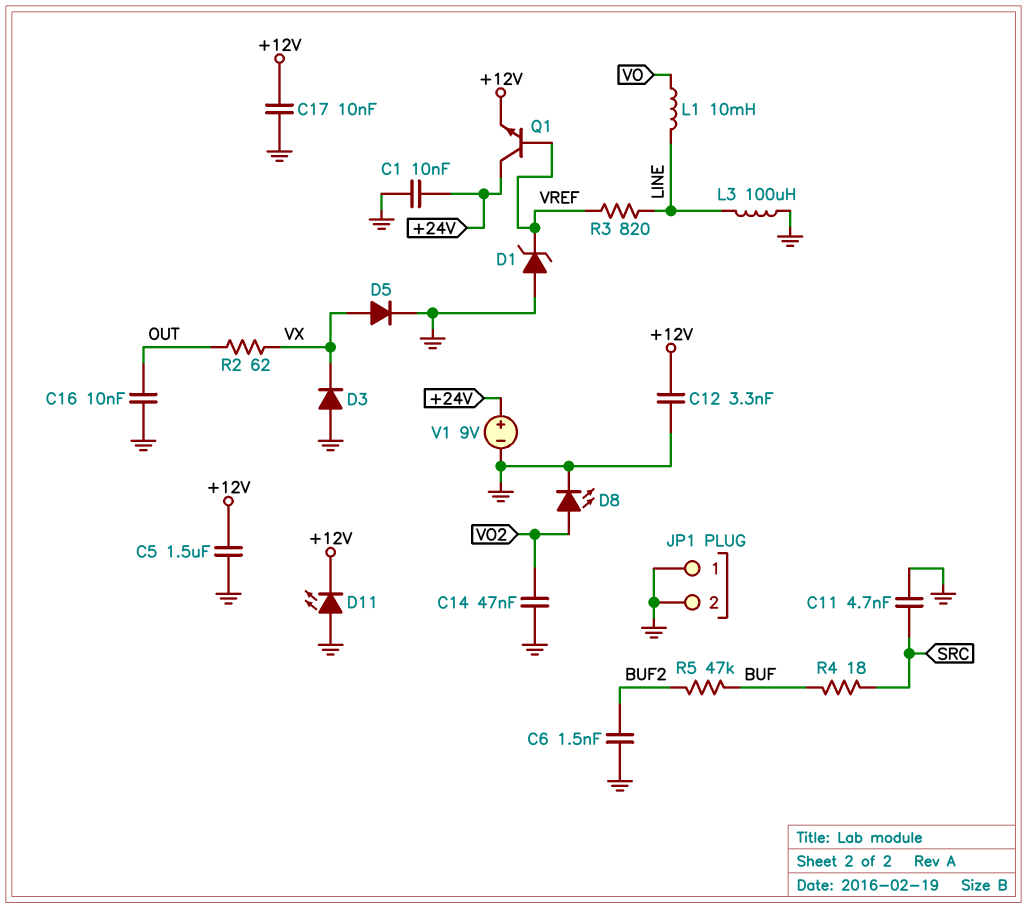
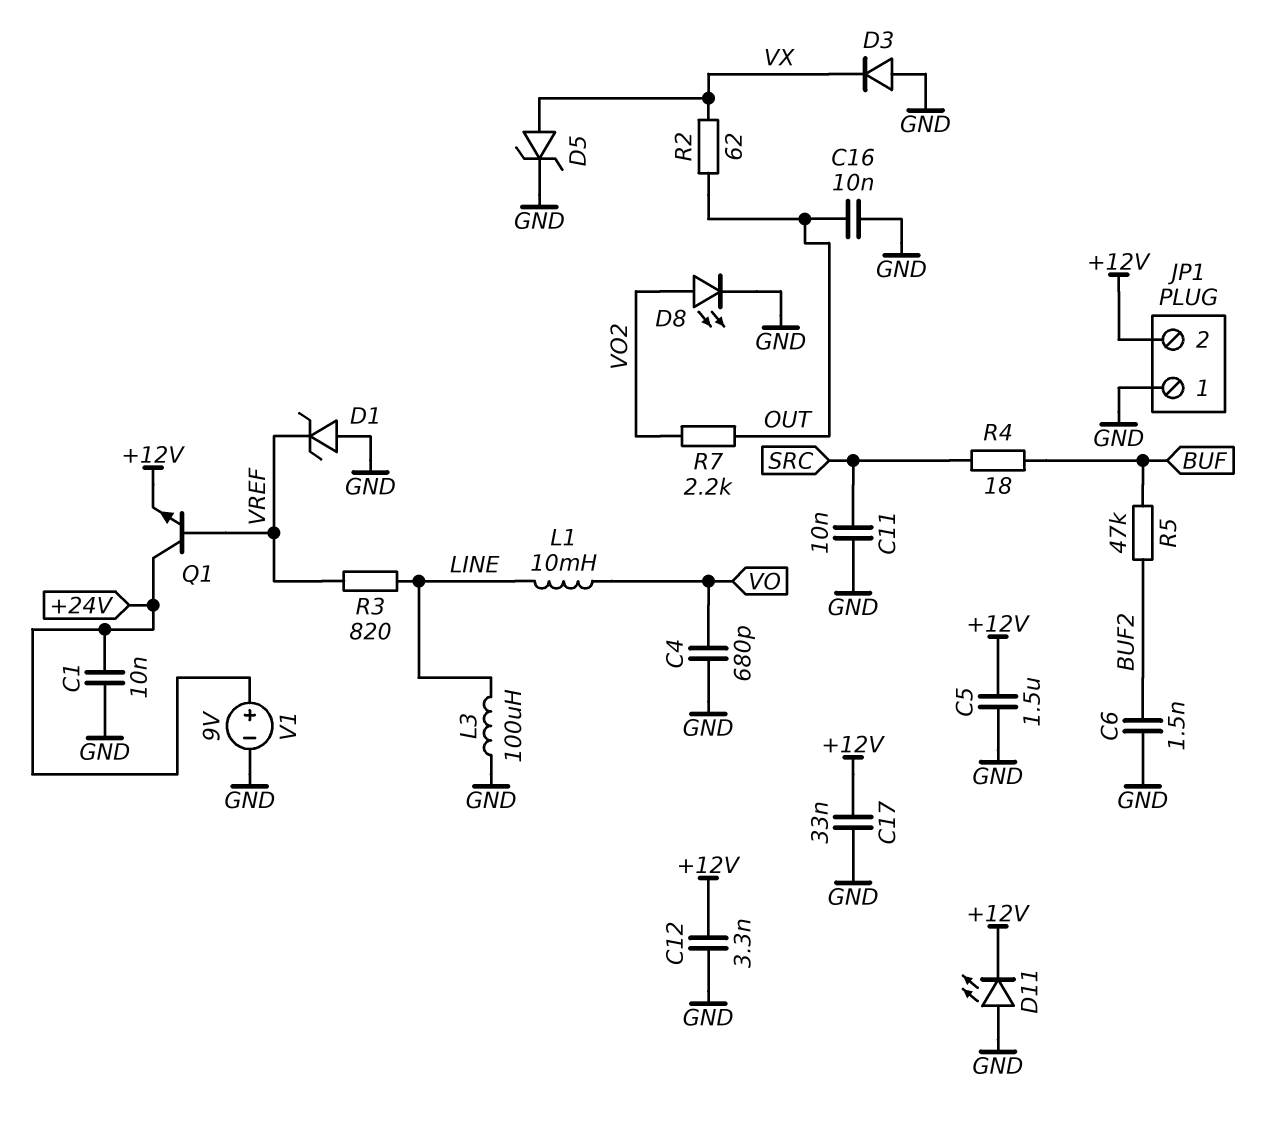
C4: none -> 680pF (GND, VO)
C11: 4.7nF (GND, SRC) -> 10nF (GND, SRC)
C14: 47nF (GND, VO2) -> none
C17: 10nF (+12V, GND) -> 33nF (+12V, GND)
D5: diode (A VX, K GND) -> zener (A VX, K GND)
JP1 pin 2: GND -> +12V
R7: none -> 2.2k (OUT, VO2)

